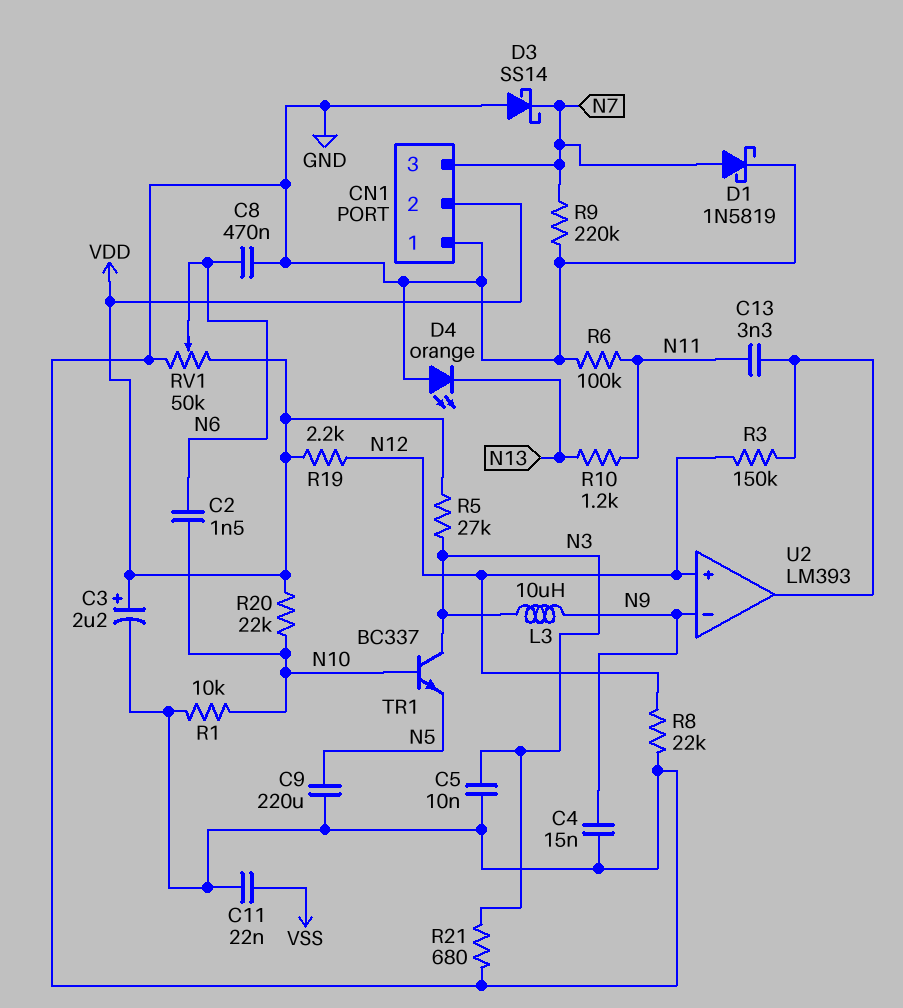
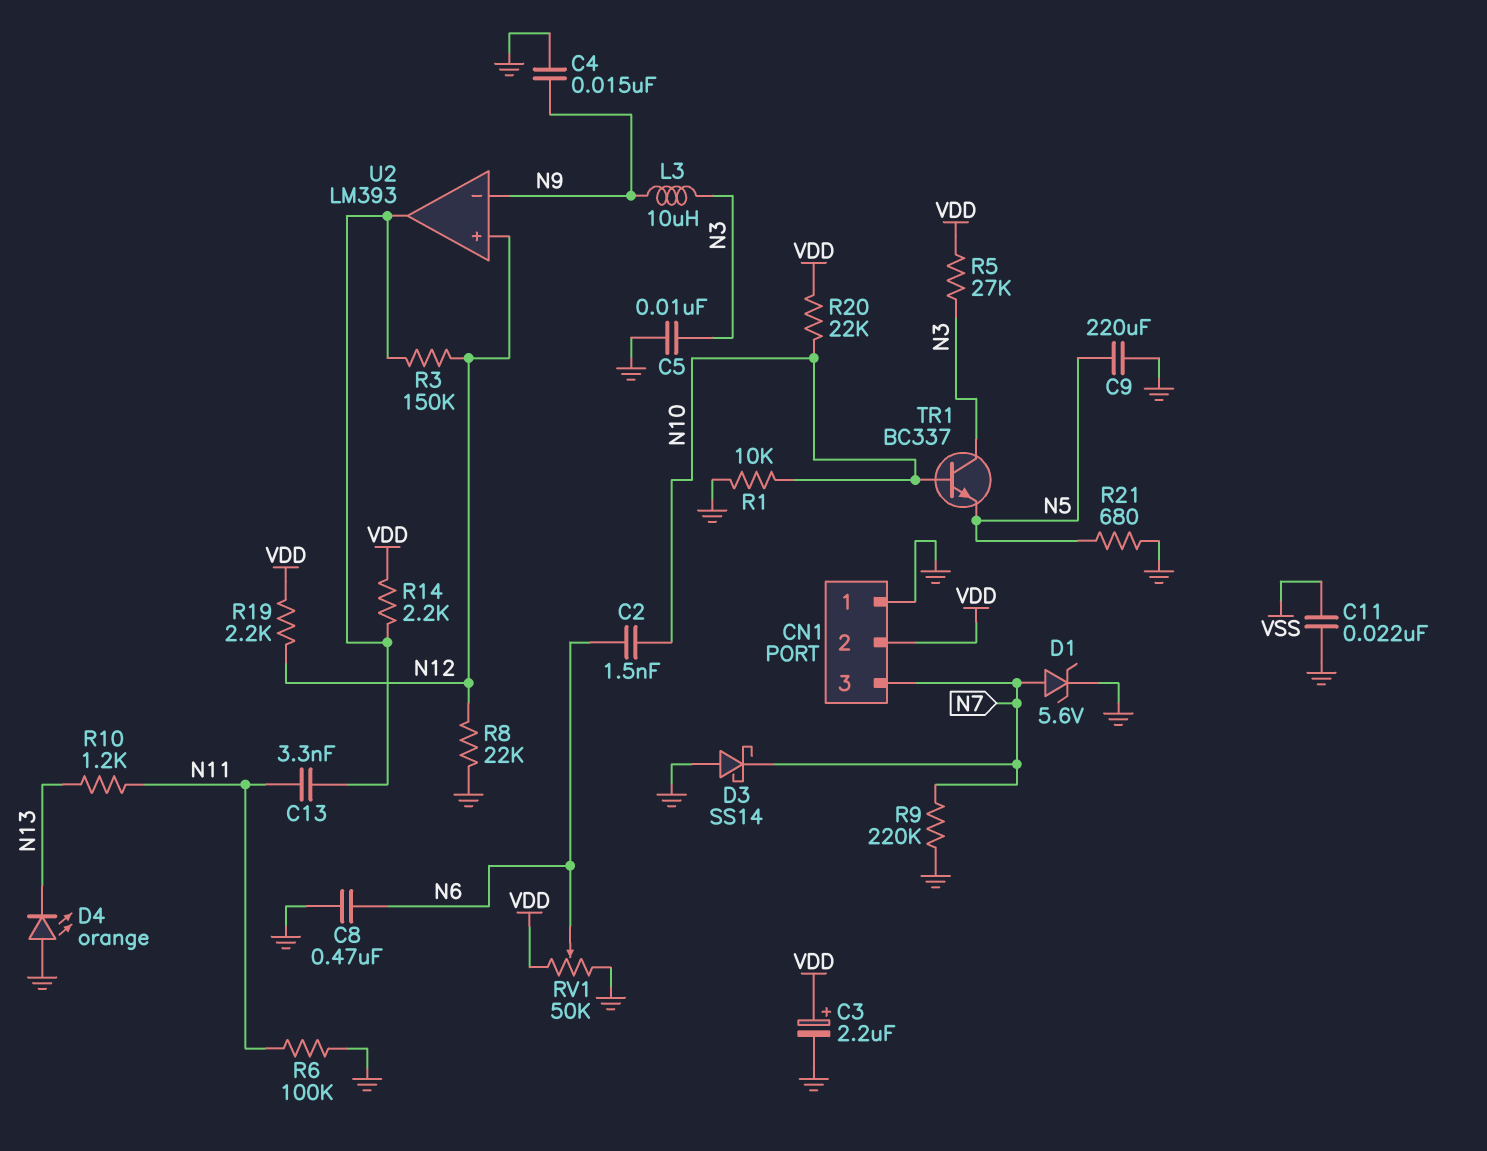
D1: schottky 1N5819 (A N7, K GND) -> zener 5.6V (A N7, K GND)
R14: none -> 2.2k (U2/out, VDD)
R21: 680 (GND, N3) -> 680 (GND, N5)

